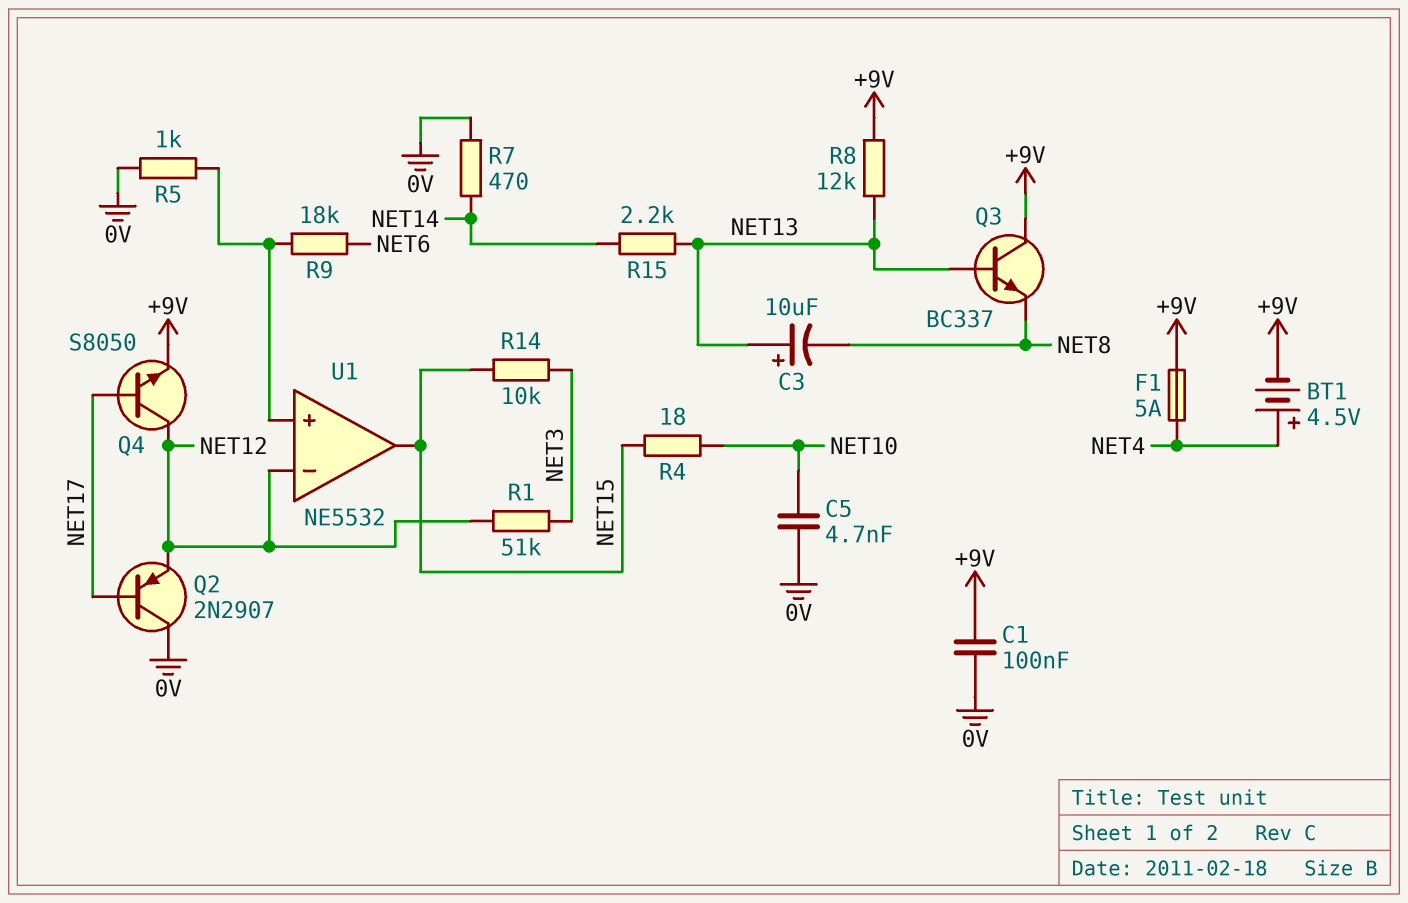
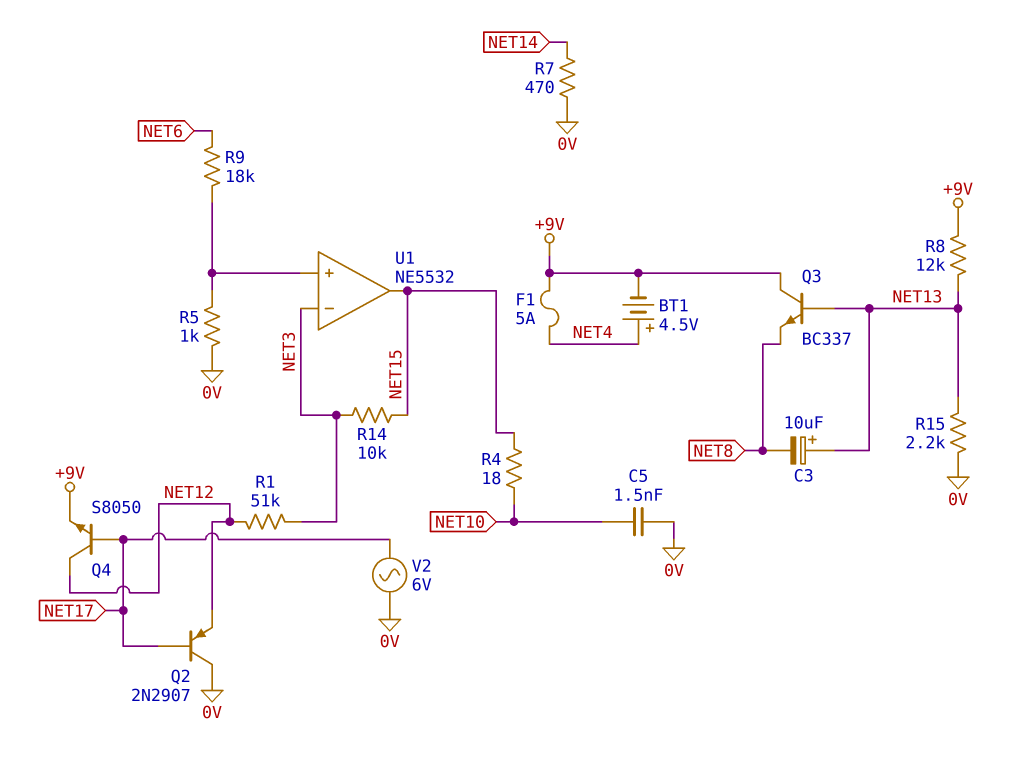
C1: 100nF (+9V, 0V) -> none
C5: 4.7nF (0V, NET10) -> 1.5nF (0V, NET10)
R15: 2.2k (NET13, NET14) -> 2.2k (0V, NET13)
U1 pin in-: NET12 -> NET3
V2: none -> AC 6V (0V, NET17)

